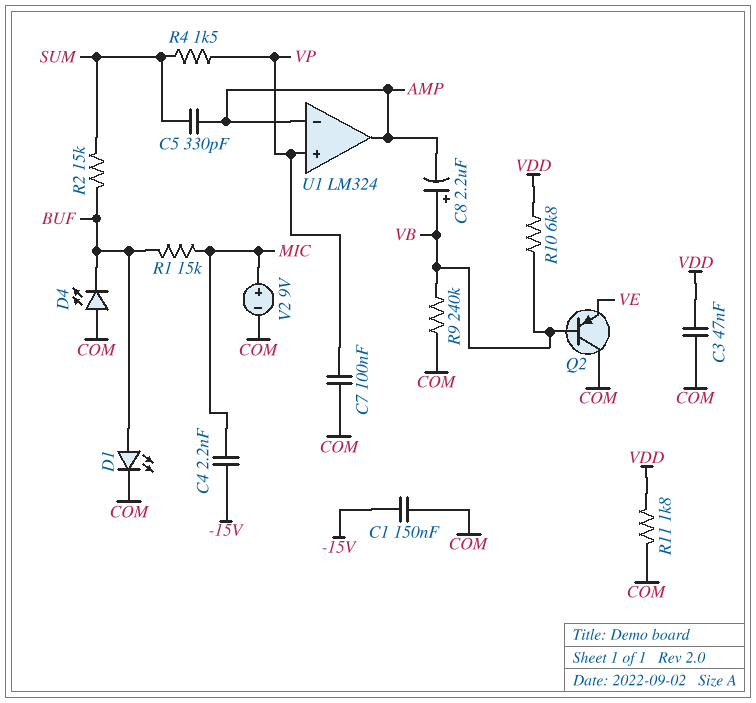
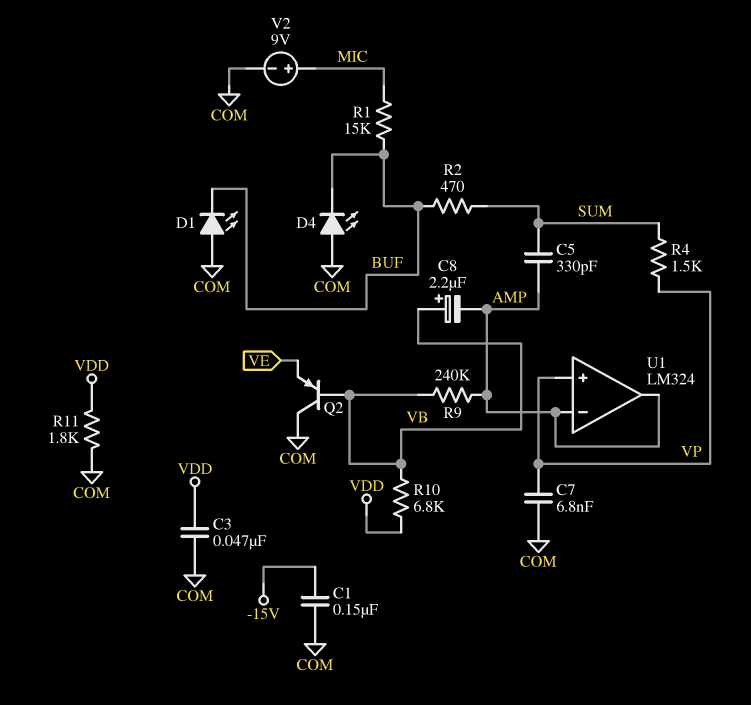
C4: 2.2nF (-15V, MIC) -> none
C7: 100nF (COM, VP) -> 6.8nF (COM, VP)
D1: LED (A BUF, K COM) -> LED (A COM, K BUF)
R2: 15k (BUF, SUM) -> 470 (BUF, SUM)
R9: 240k (COM, VB) -> 240k (AMP, VB)

